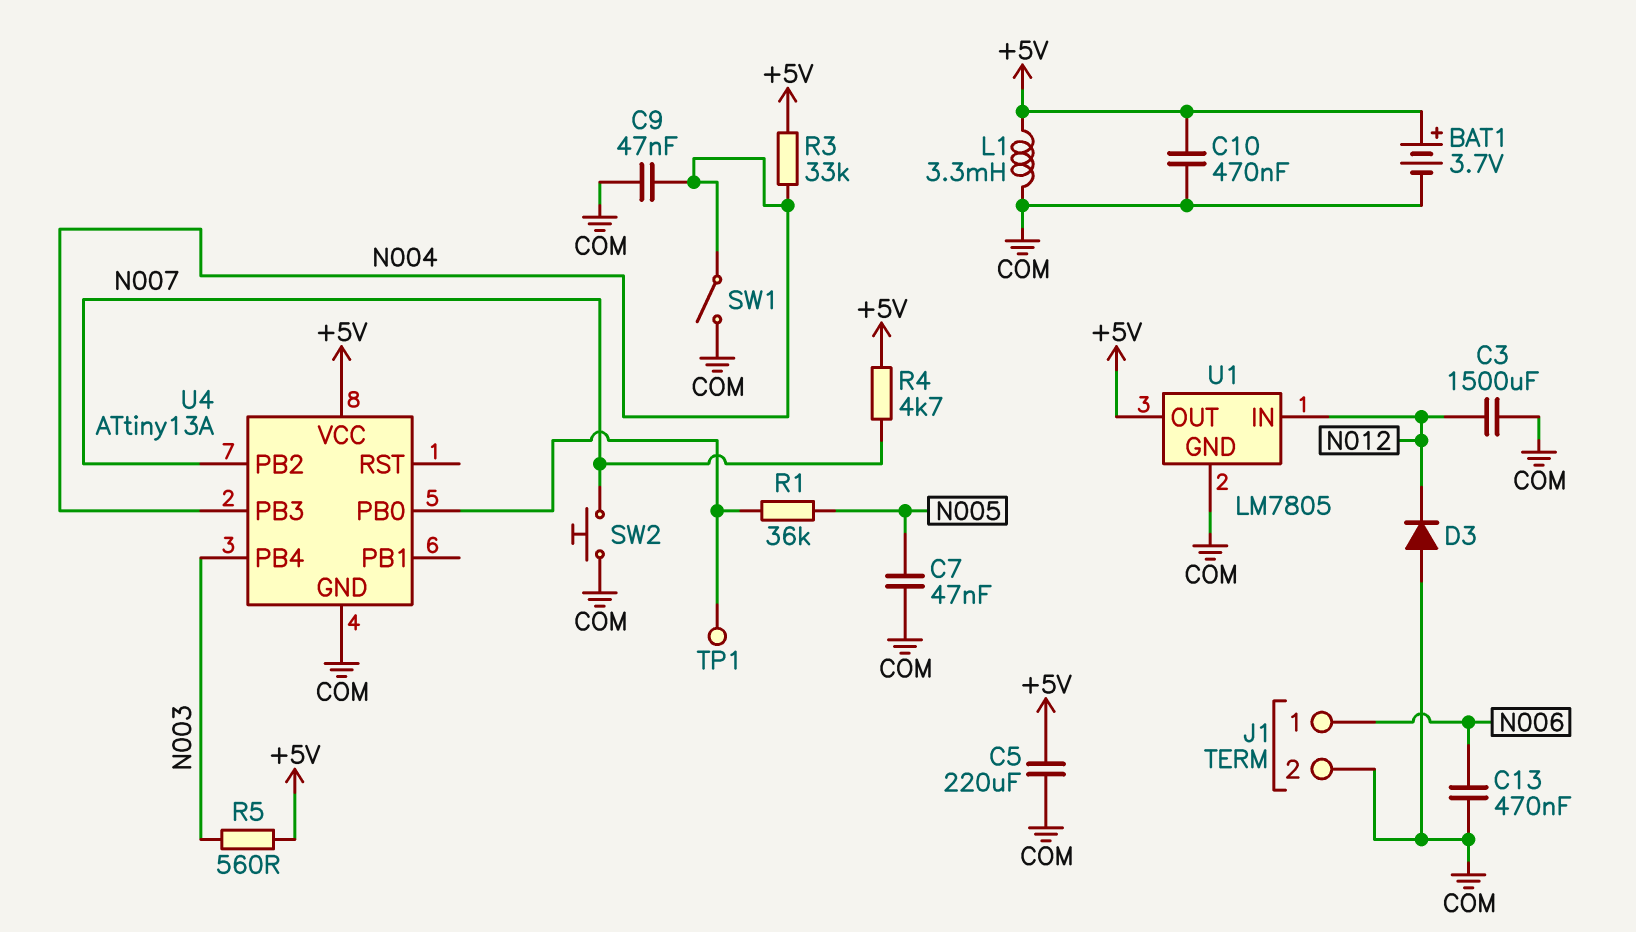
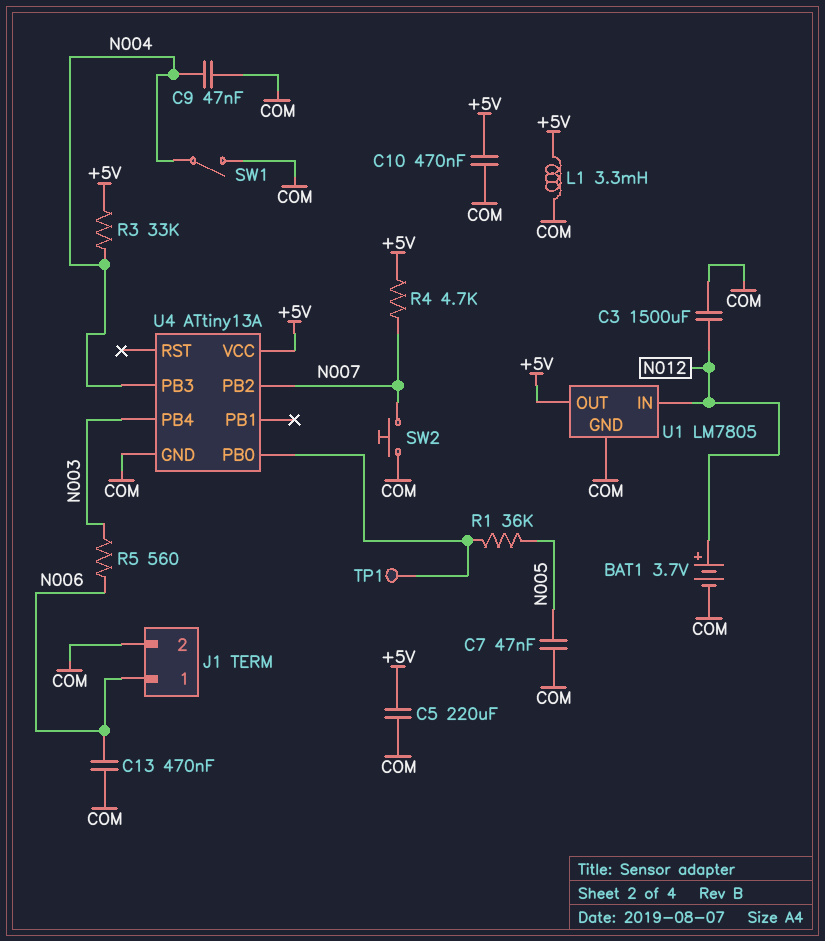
BAT1: 3.7V (plus +5V, minus COM) -> 3.7V (plus N012, minus COM)
D3: diode (A COM, K N012) -> none
R5: 560 (+5V, N003) -> 560 (N003, N006)

